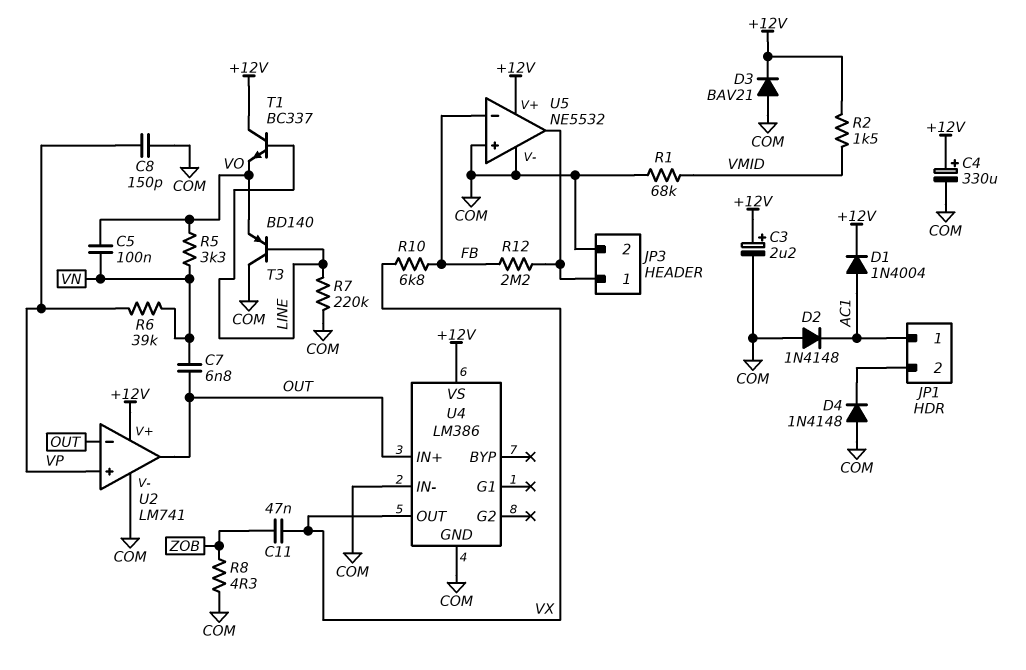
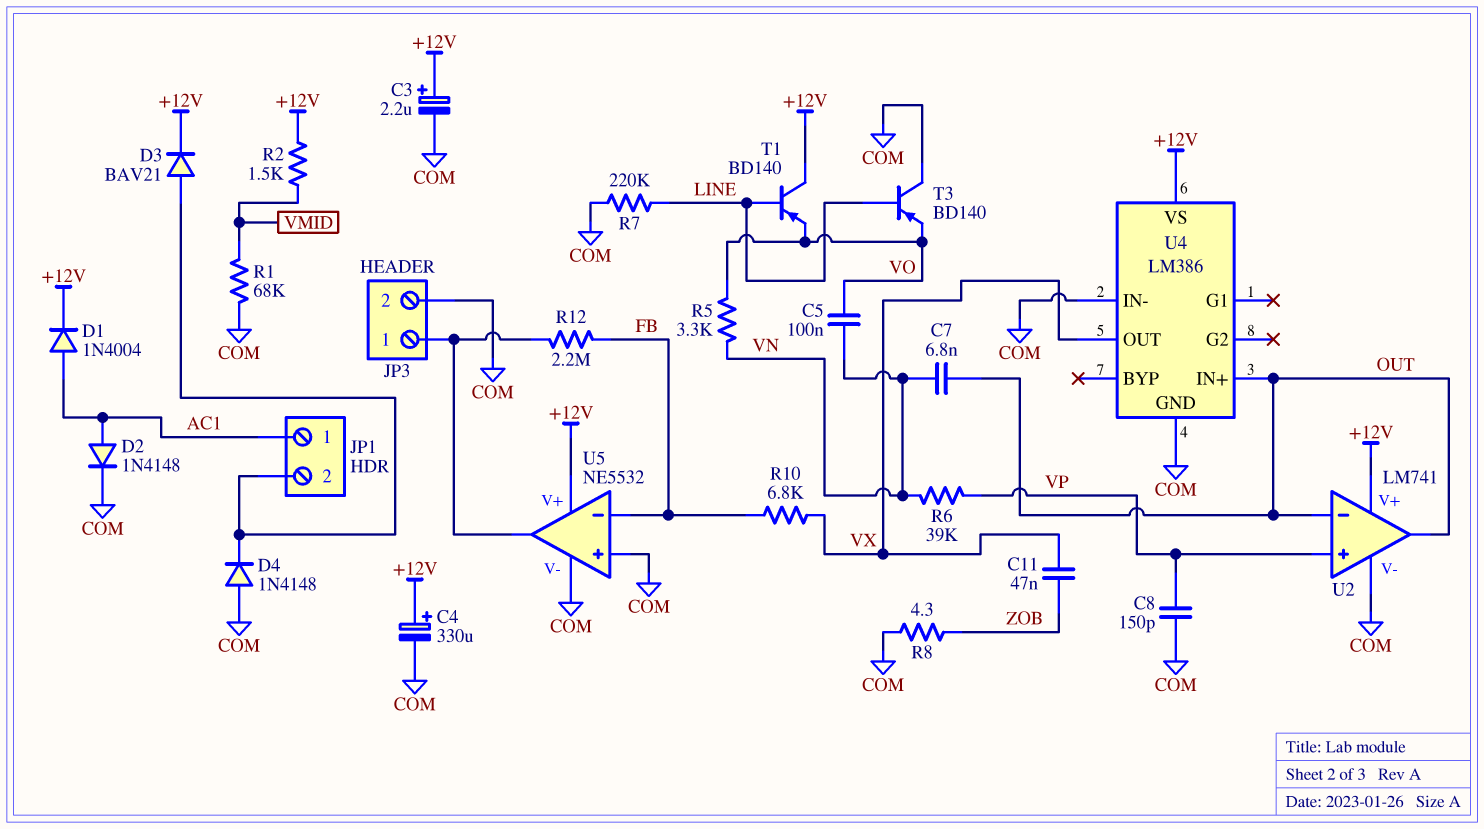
D2: diode 1N4148 (A COM, K AC1) -> diode 1N4148 (A AC1, K COM)
D3: diode BAV21 (A COM, K +12V) -> diode BAV21 (A JP1/2, K +12V)
T1: NPN BC337 (B LINE, C +12V, E VO) -> PNP BD140 (B LINE, C +12V, E VO)

